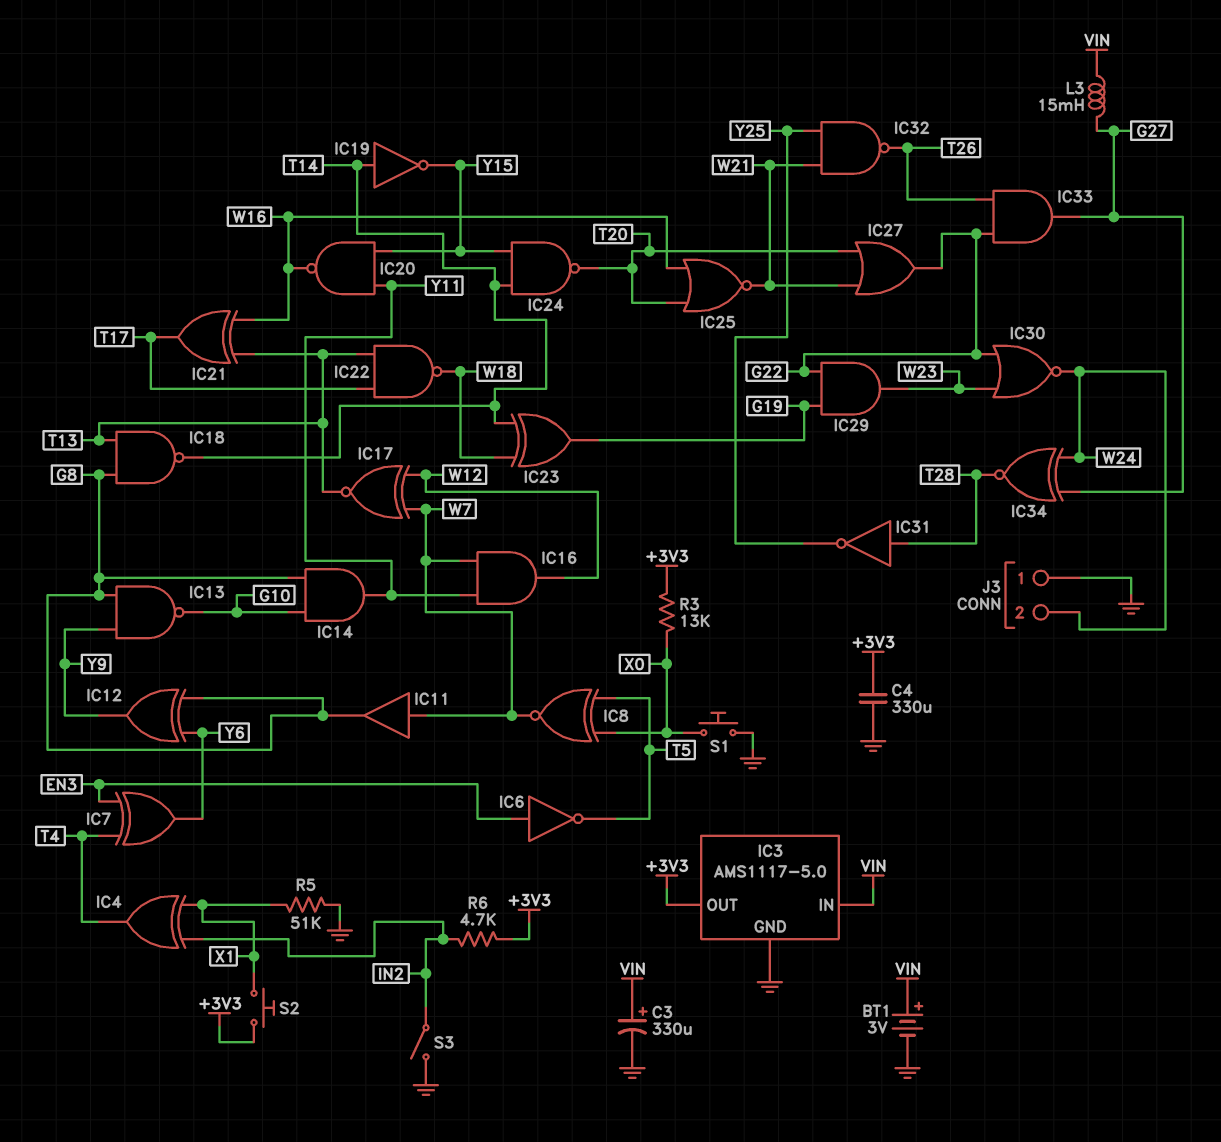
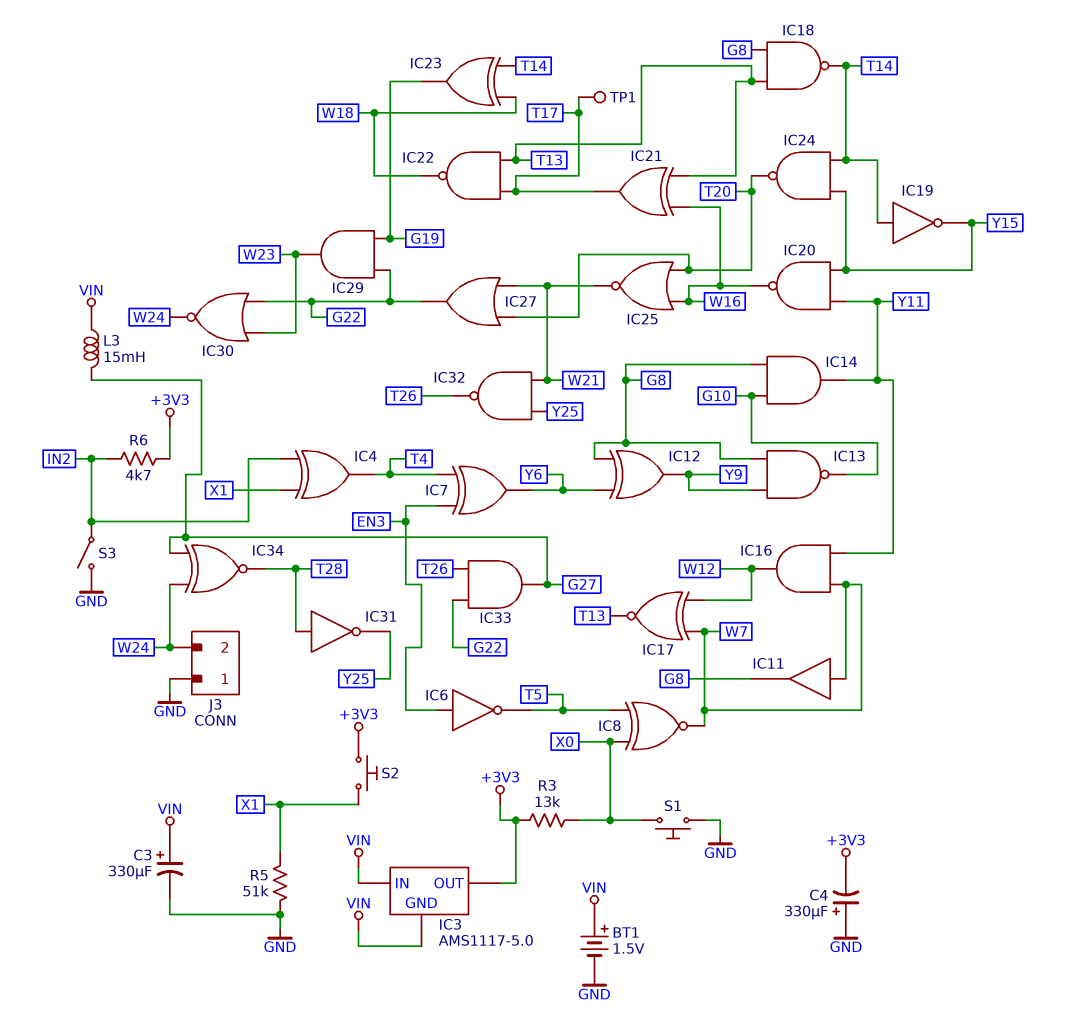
BT1: 3V (plus VIN, minus GND) -> 1.5V (plus VIN, minus GND)
C4: 330uF (+3V3, GND) -> 330uF (plus GND, minus +3V3)
IC3 pin GND: GND -> VIN
TP1: none -> test point (T17)

